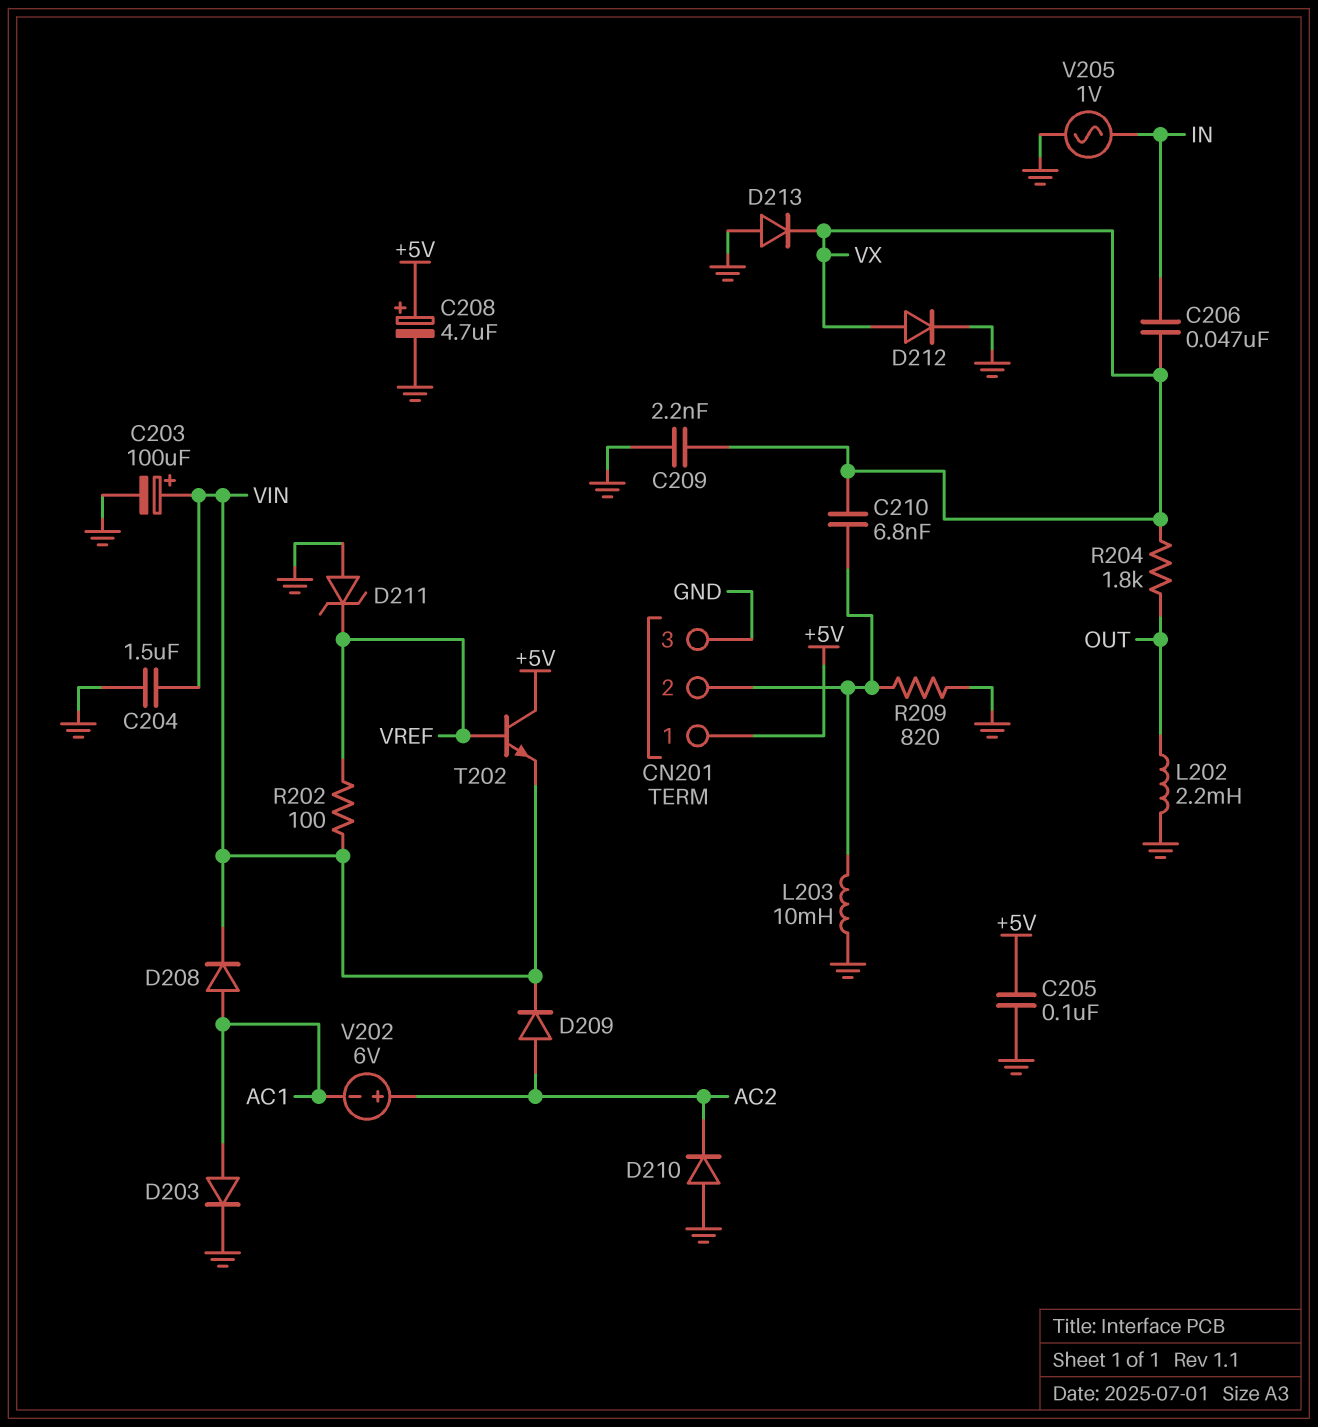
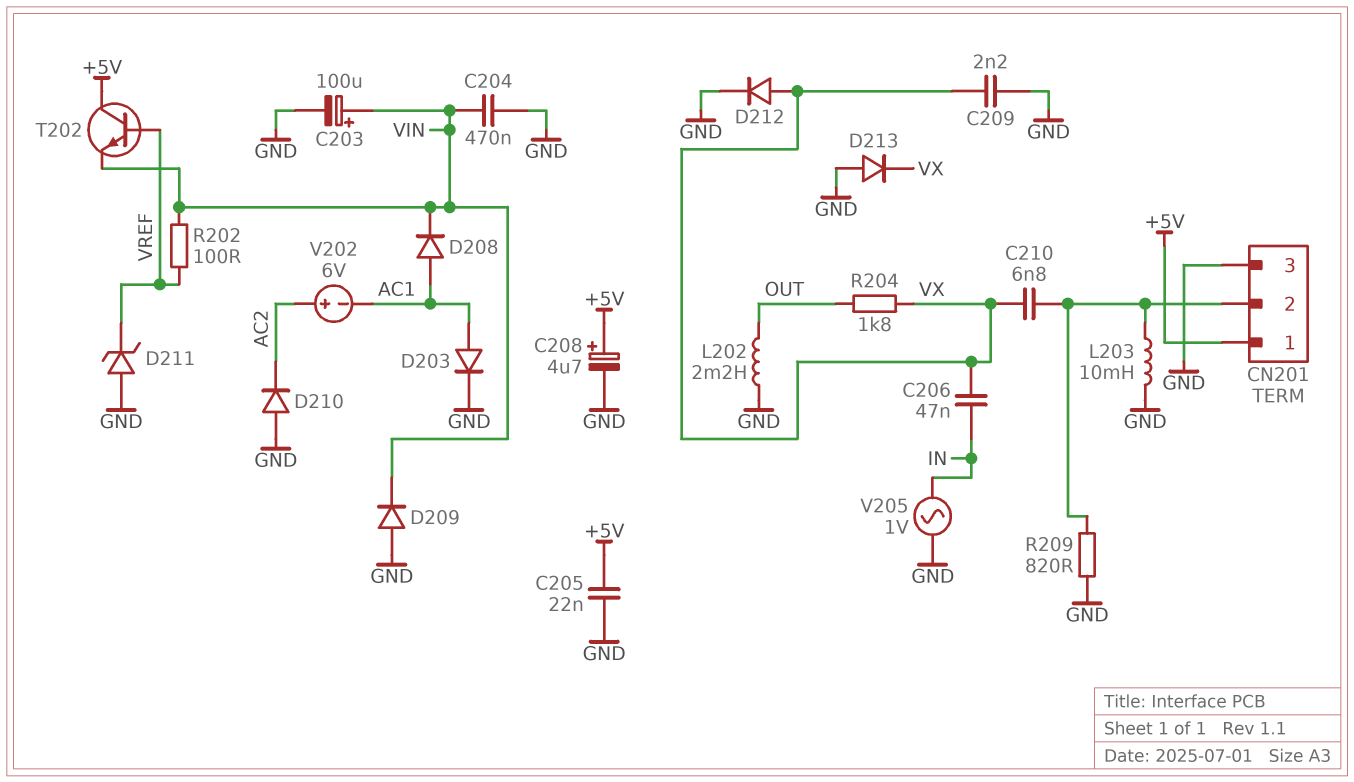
C204: 1.5uF (GND, VIN) -> 470nF (GND, VIN)
C205: 100nF (+5V, GND) -> 22nF (+5V, GND)
D209: diode (A AC2, K VIN) -> diode (A GND, K VIN)

